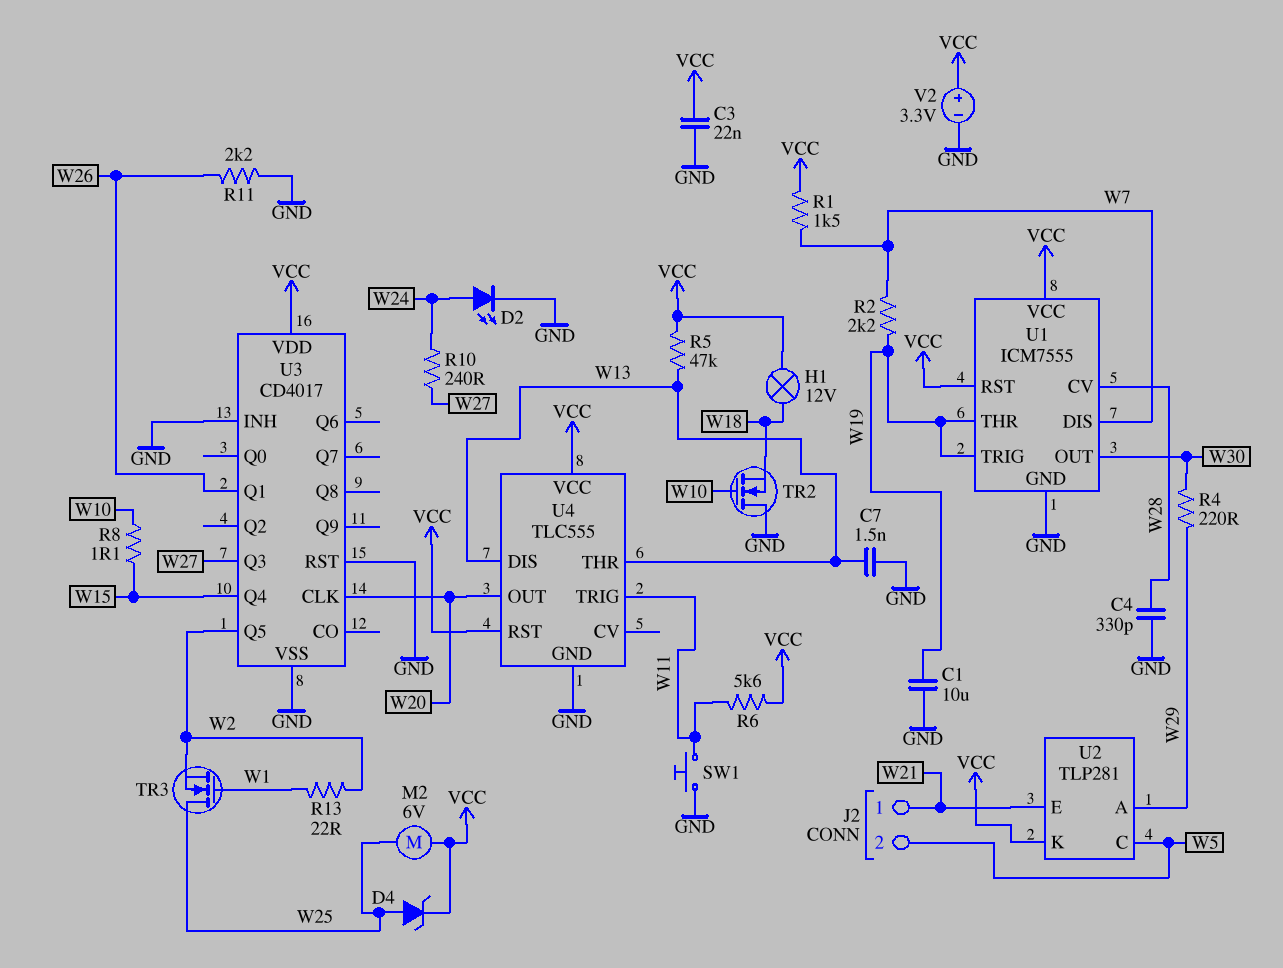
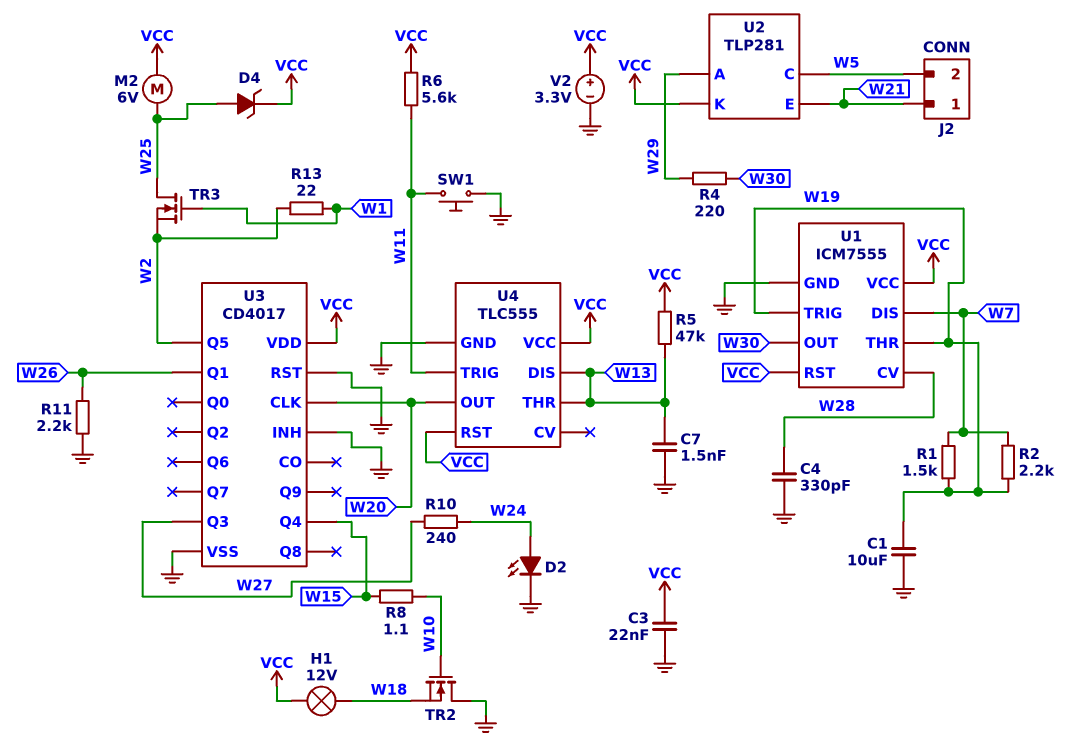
R1: 1.5k (VCC, W7) -> 1.5k (W7, W19)

